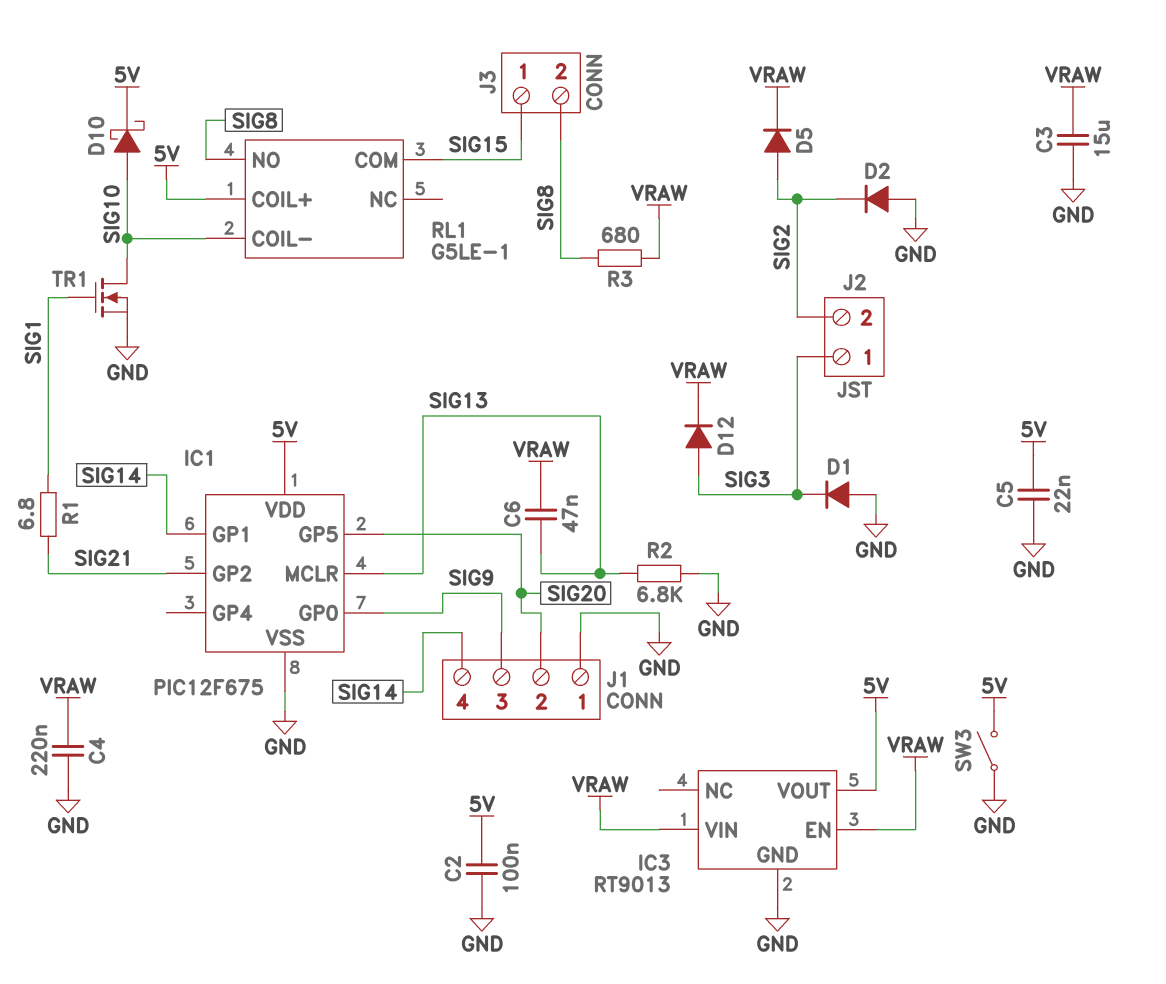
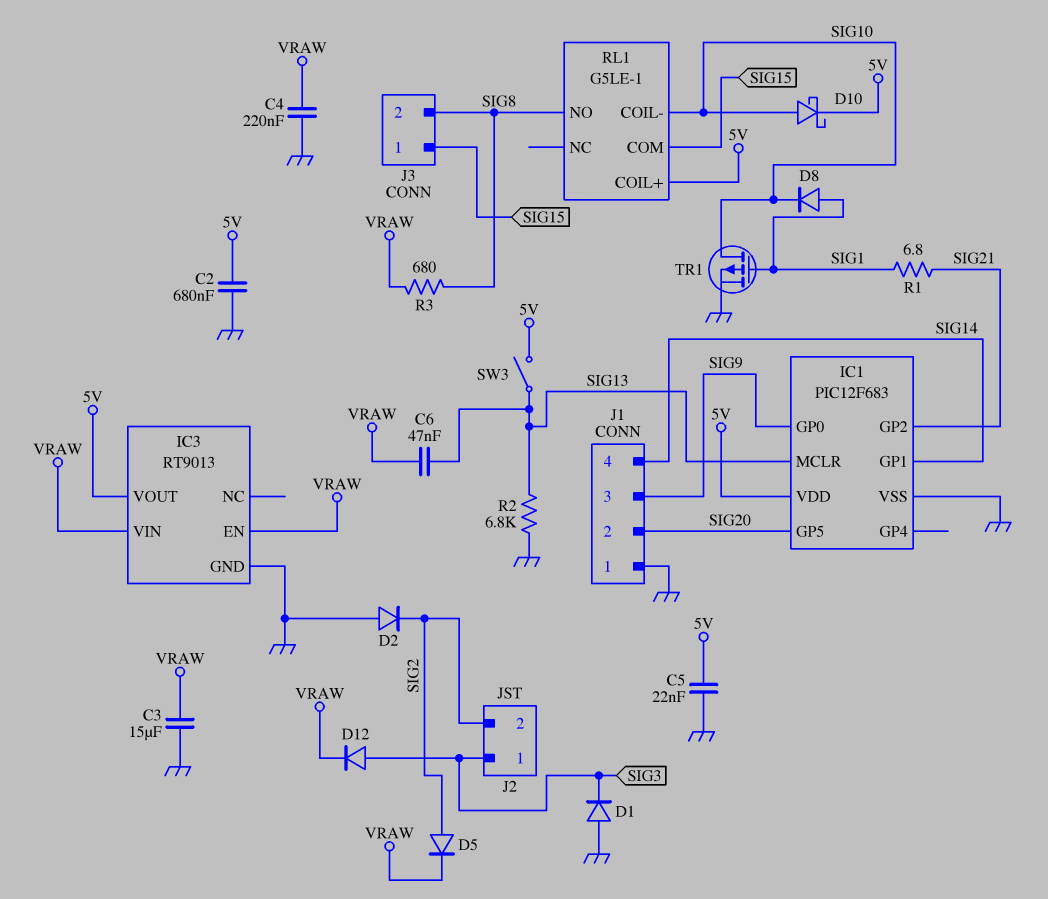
C2: 100nF (5V, GND) -> 680nF (5V, GND)
D8: none -> diode (A SIG1, K SIG10)
IC1: PIC12F675 -> PIC12F683
SW3: switch (5V, GND) -> switch (5V, SIG13)
TR1: NMOS (G SIG1, D SIG10, S GND) -> PMOS (G SIG1, D SIG10, S GND)

